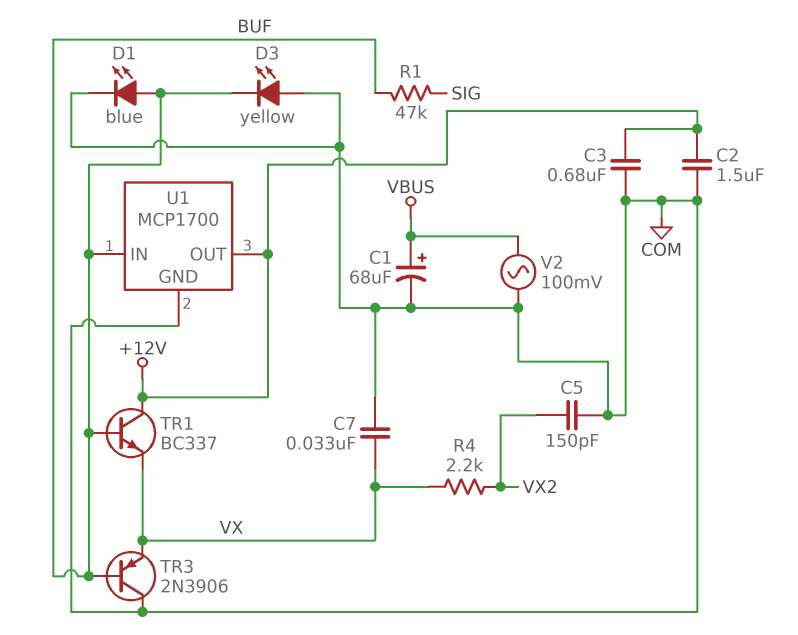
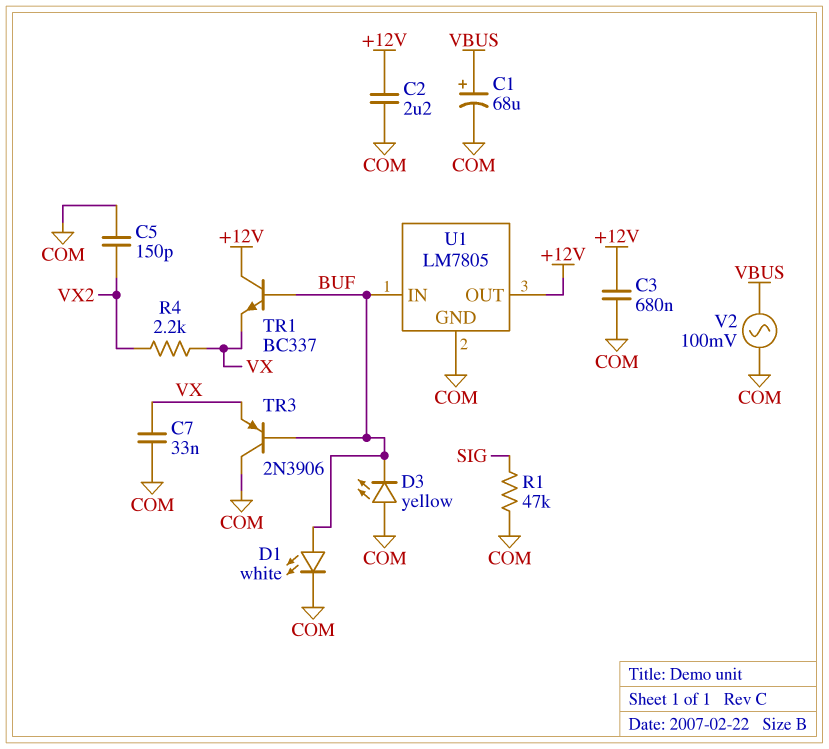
C2: 1.5uF (+12V, COM) -> 2.2uF (+12V, COM)
D1: LED blue (A BUF, K COM) -> LED white (A BUF, K COM)
R1: 47k (BUF, SIG) -> 47k (COM, SIG)
U1: MCP1700 -> LM7805

